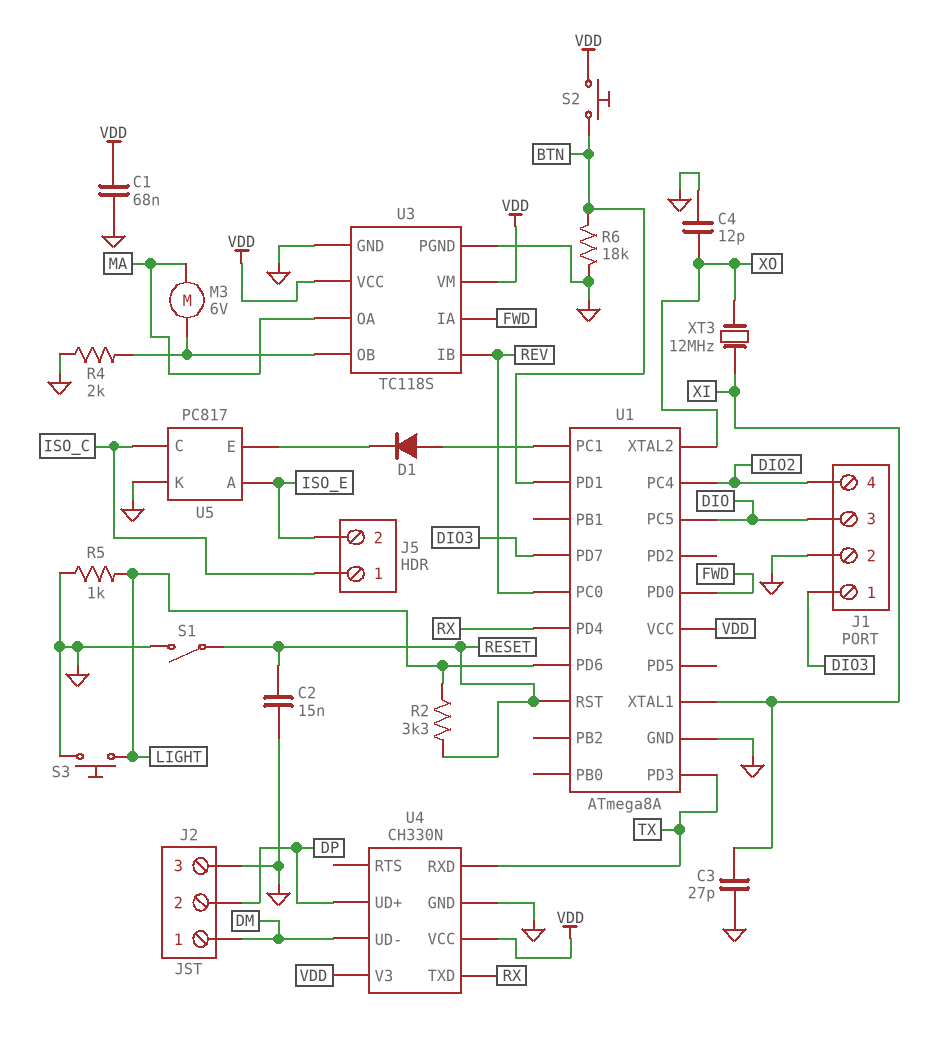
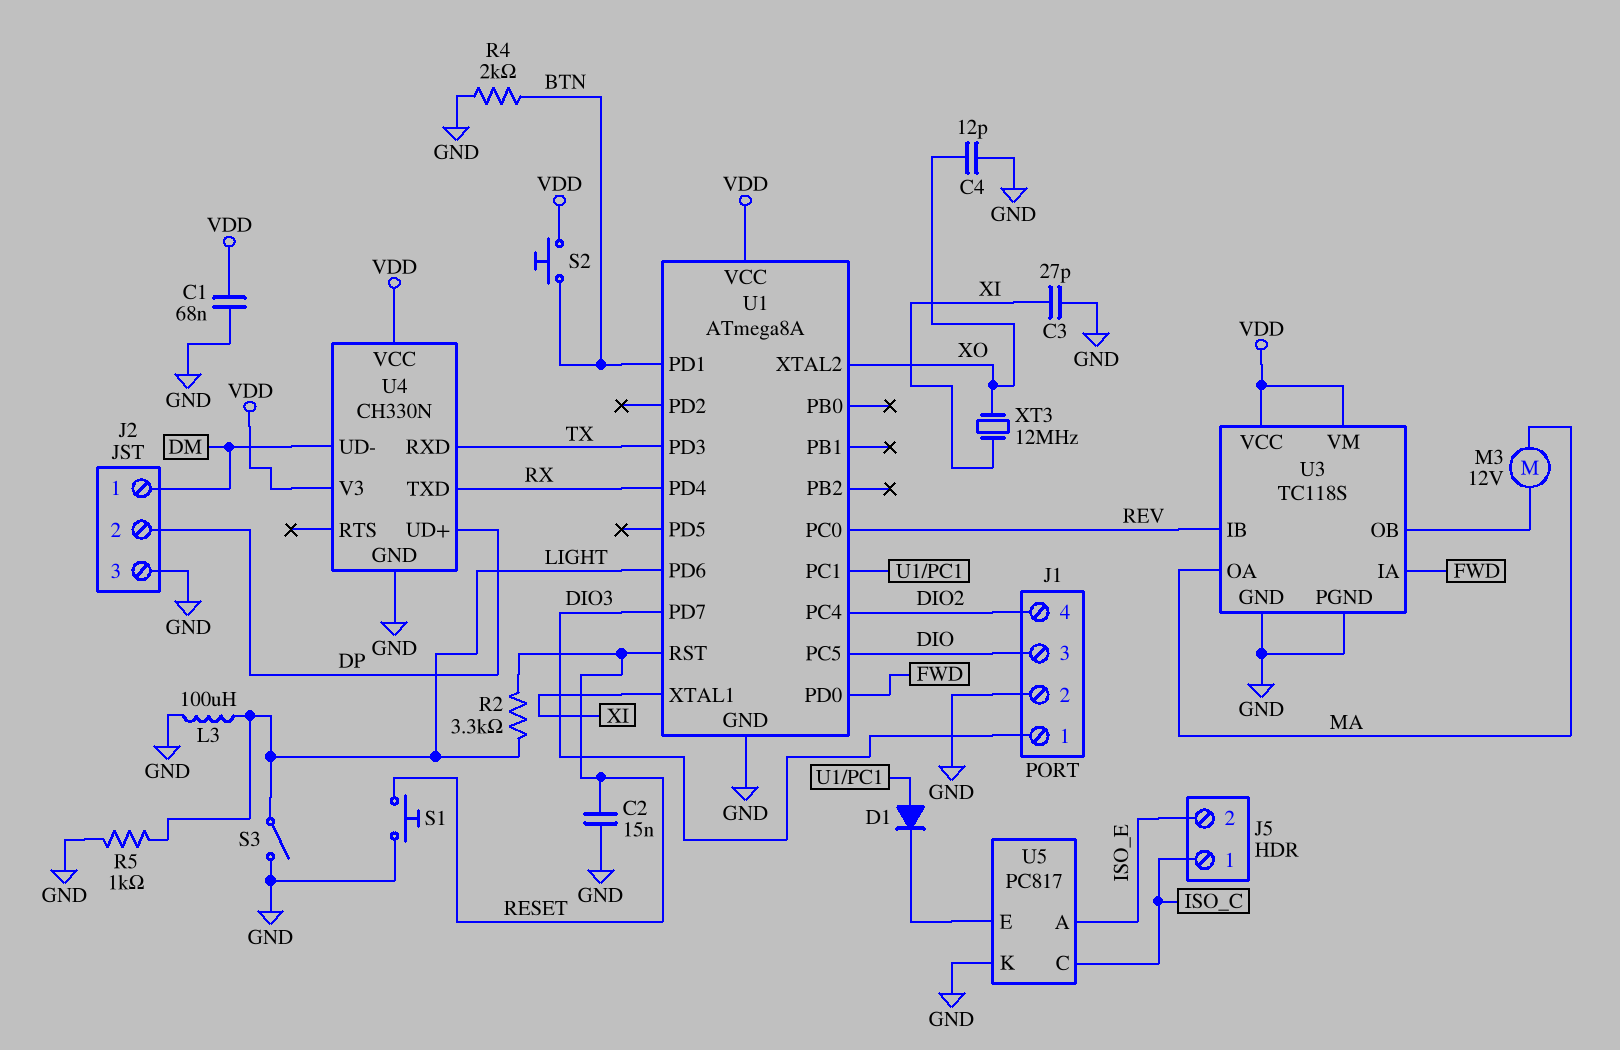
L3: none -> 100uH (GND, LIGHT)
M3: motor 6V (MA, U3/OB) -> motor 12V (MA, U3/OB)
R4: 2k (GND, U3/OB) -> 2k (BTN, GND)
R6: 18k (BTN, GND) -> none
S1: switch (GND, RESET) -> button (GND, RESET)
S3: button (GND, LIGHT) -> switch (GND, LIGHT)

